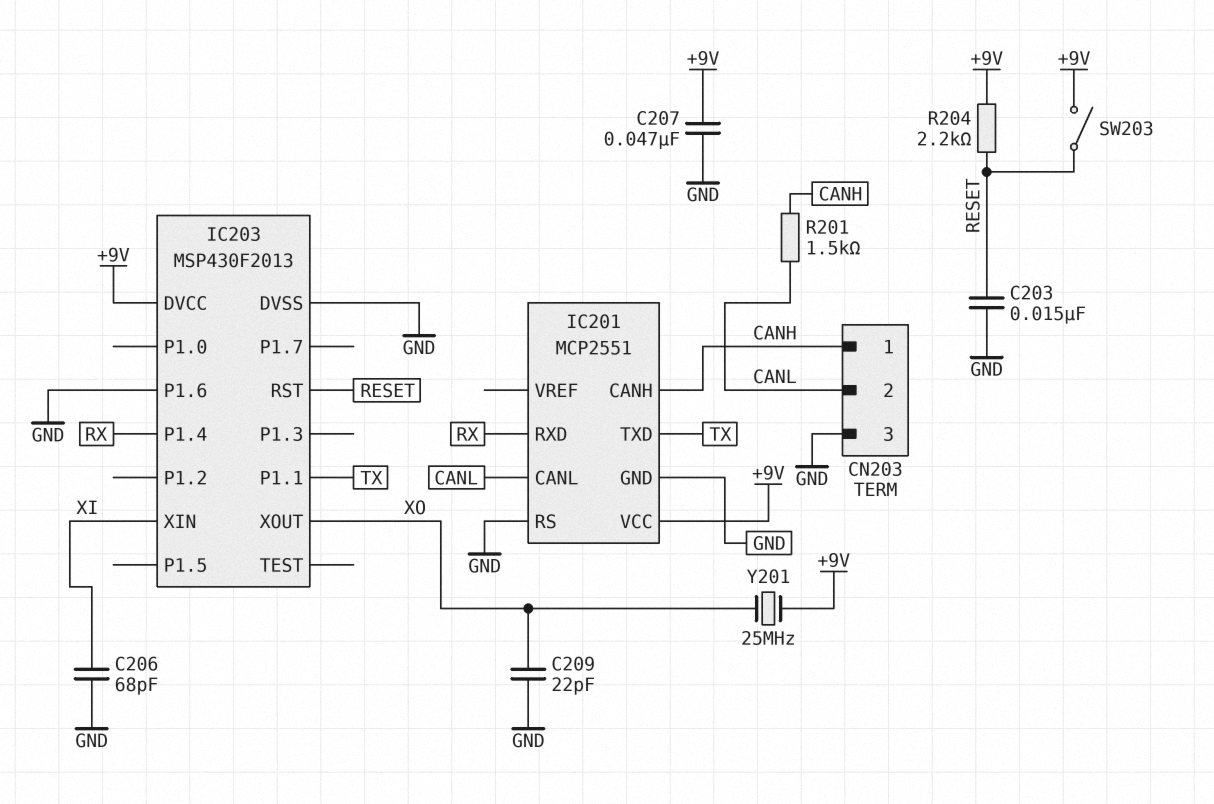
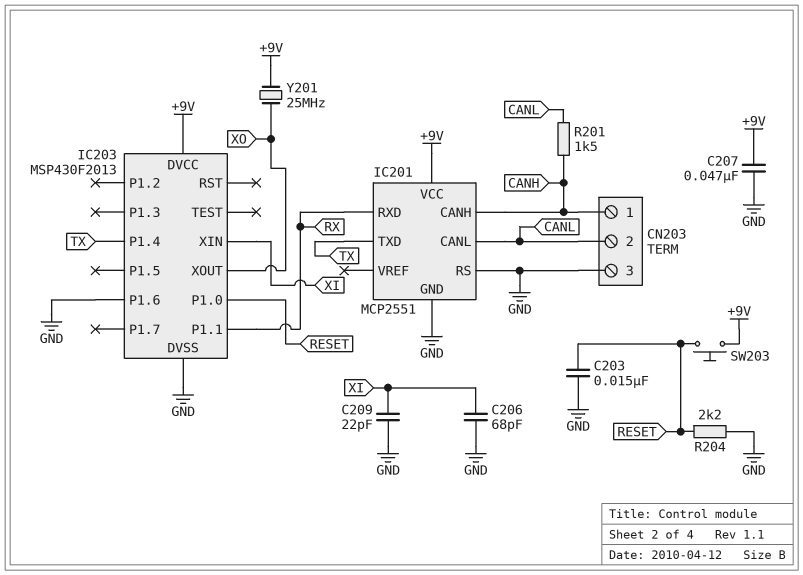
C209: 22pF (GND, XO) -> 22pF (GND, XI)
IC203 pin P1.0: none -> RESET
IC203 pin P1.1: TX -> RX
IC203 pin P1.4: RX -> TX
IC203 pin RST: RESET -> none
R204: 2.2k (+9V, RESET) -> 2.2k (GND, RESET)
SW203: switch (+9V, RESET) -> button (+9V, RESET)

